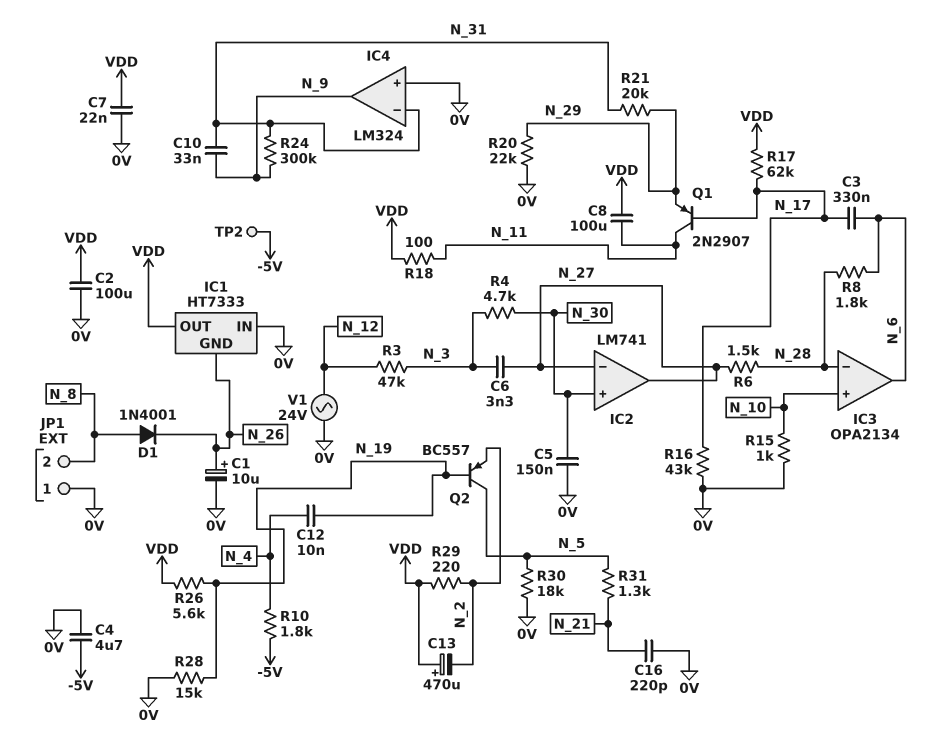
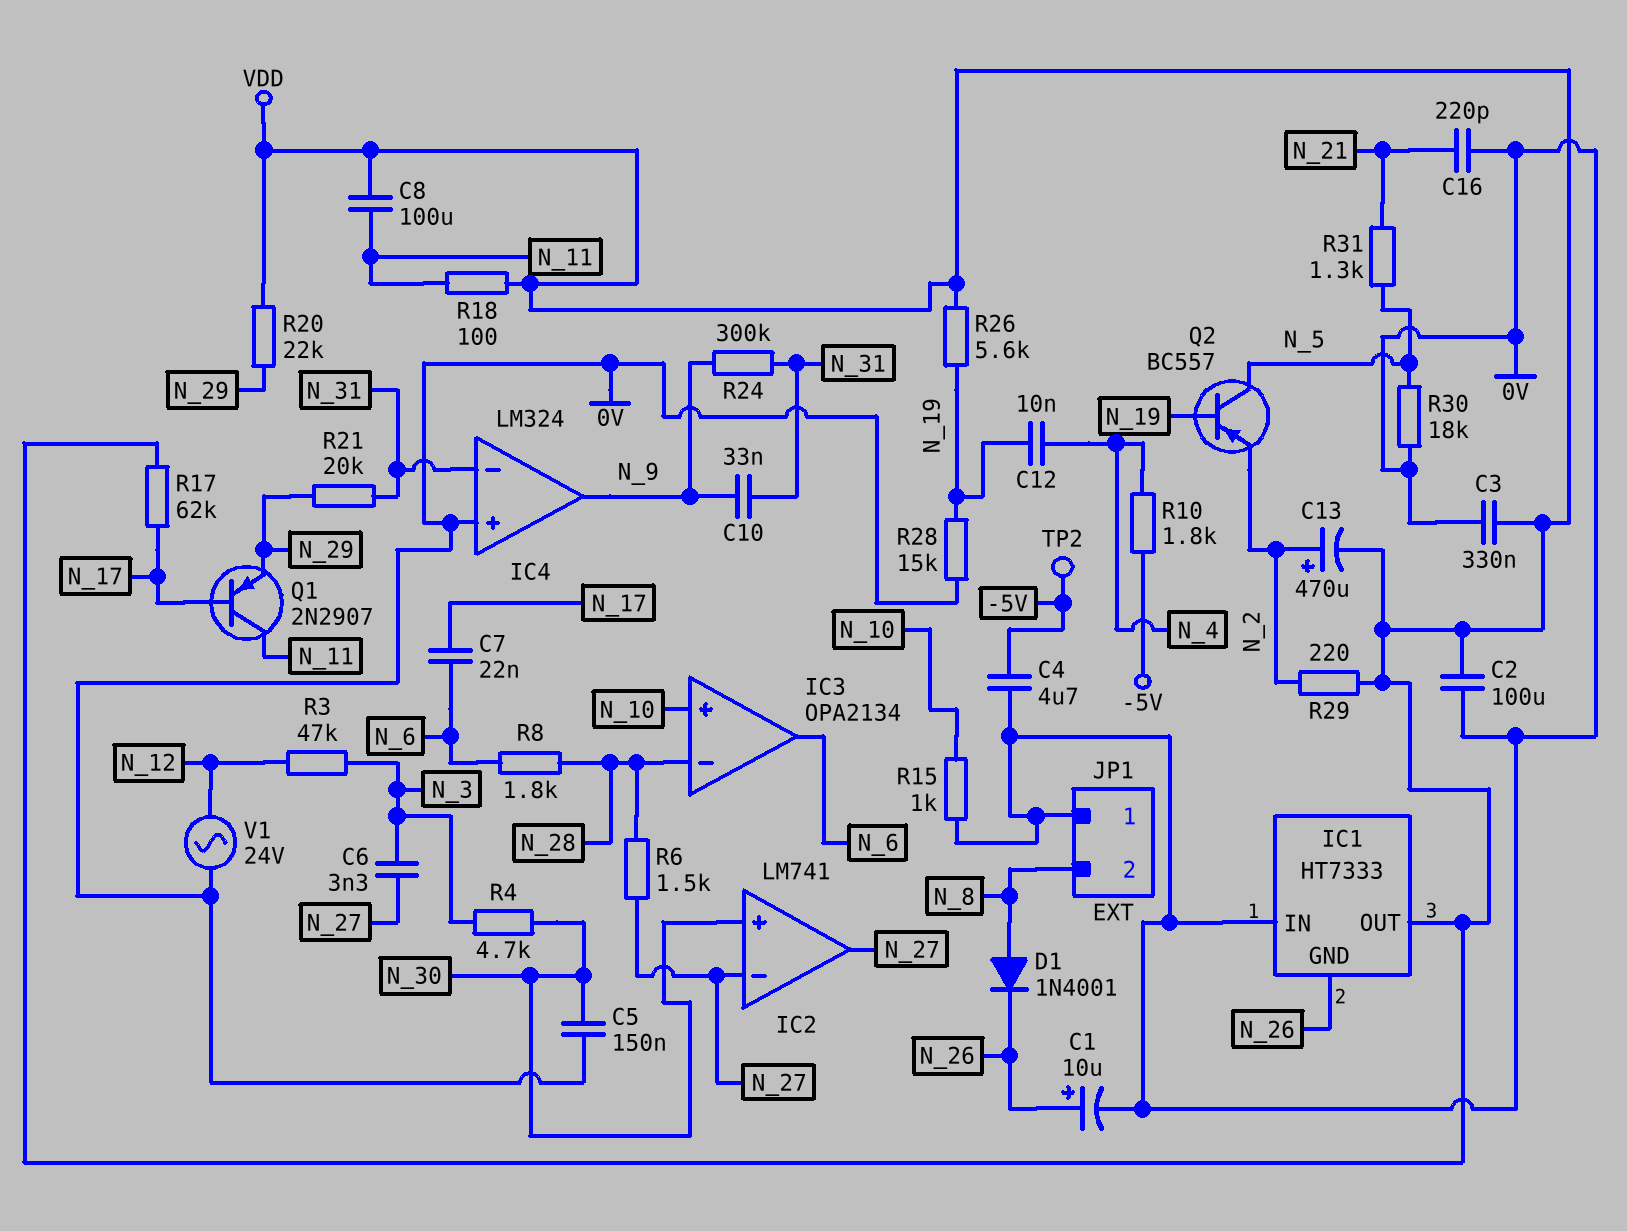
C3: 330nF (N_6, N_17) -> 330nF (0V, VDD)
C7: 22nF (0V, VDD) -> 22nF (N_6, N_17)
C13: 470uF (plus VDD, minus N_2) -> 470uF (plus N_2, minus VDD)
R16: 43k (0V, N_17) -> none
R20: 22k (0V, N_29) -> 22k (N_29, VDD)

